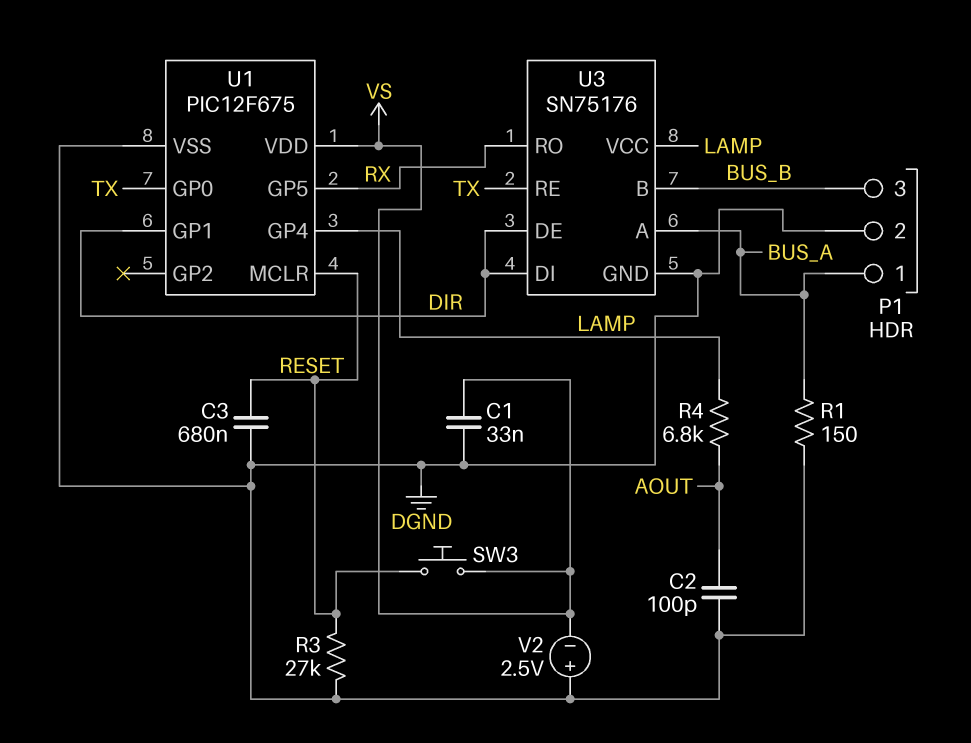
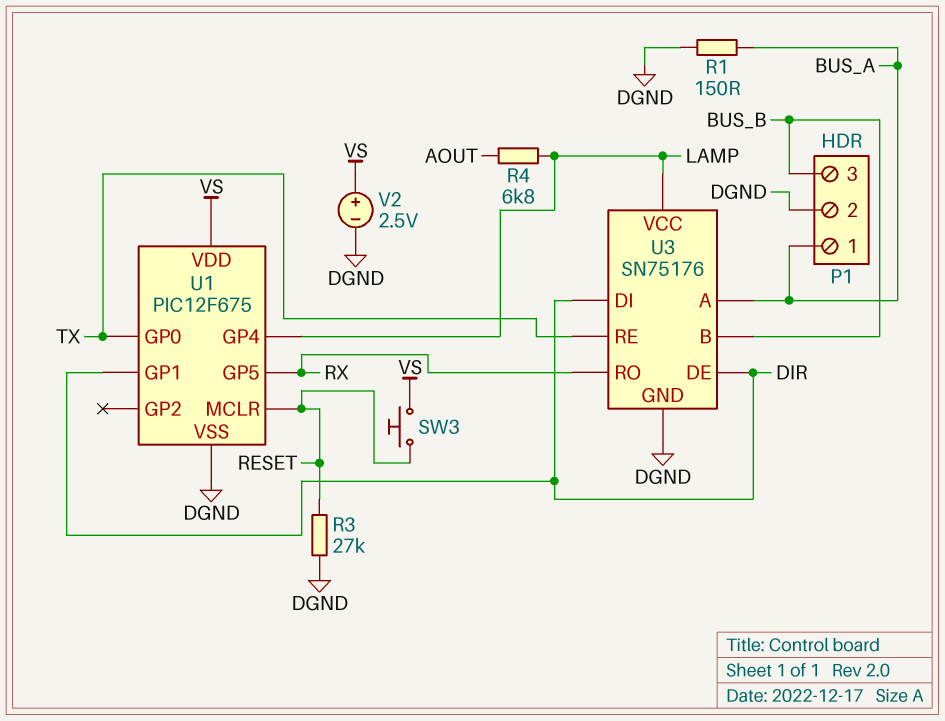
C1: 33nF (DGND, VS) -> none
C2: 100pF (AOUT, DGND) -> none
C3: 680nF (DGND, RESET) -> none
V2: 2.5V (plus DGND, minus VS) -> 2.5V (plus VS, minus DGND)

